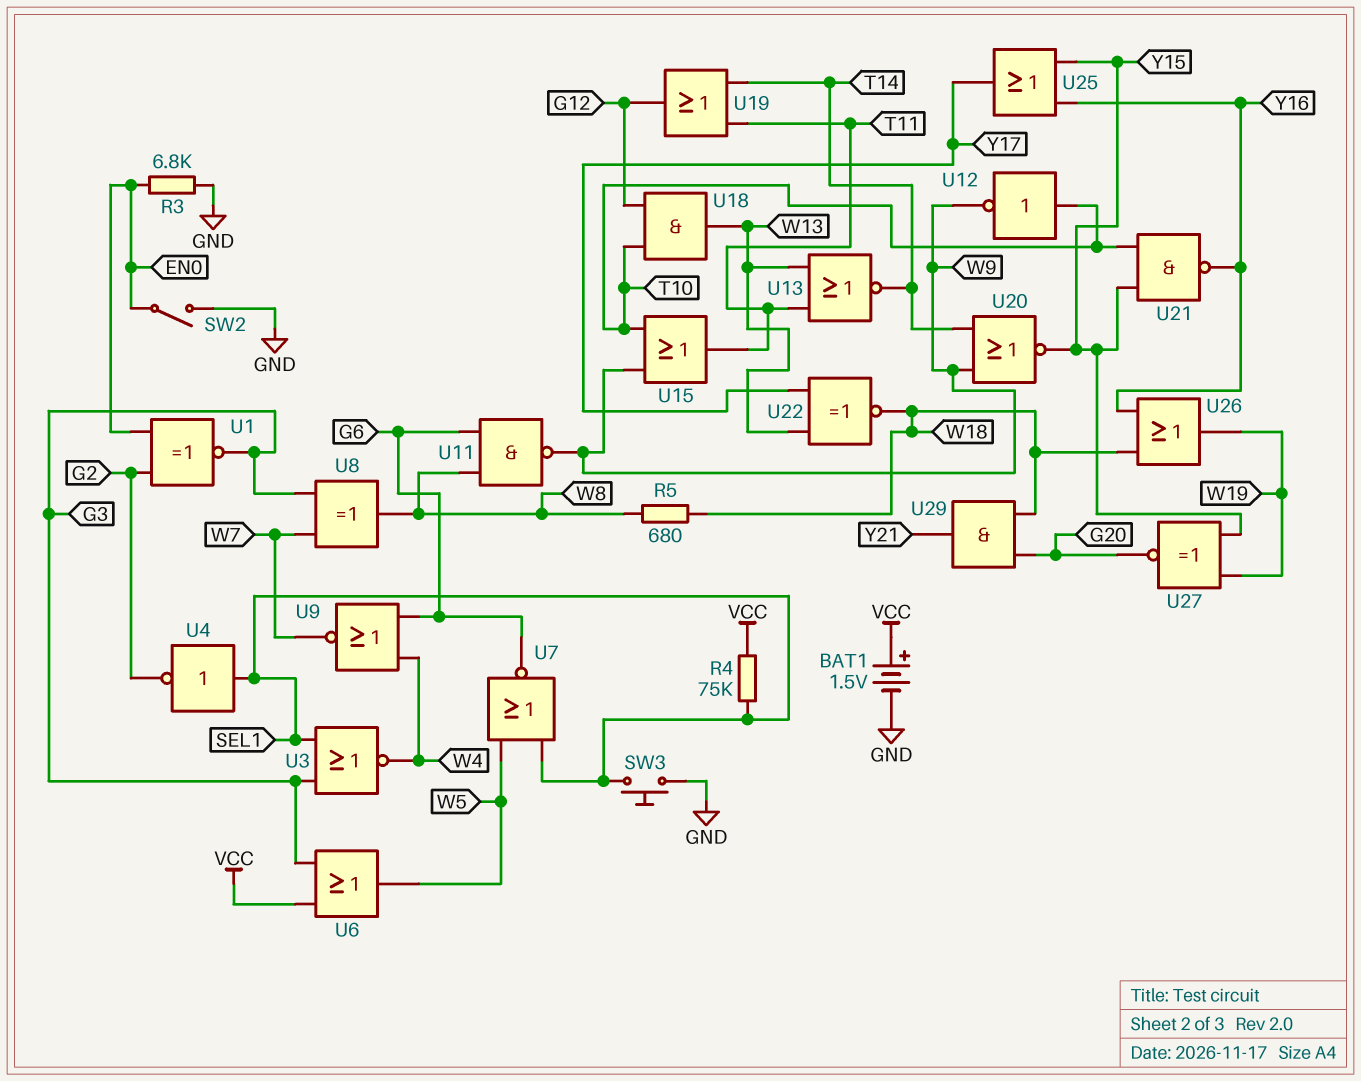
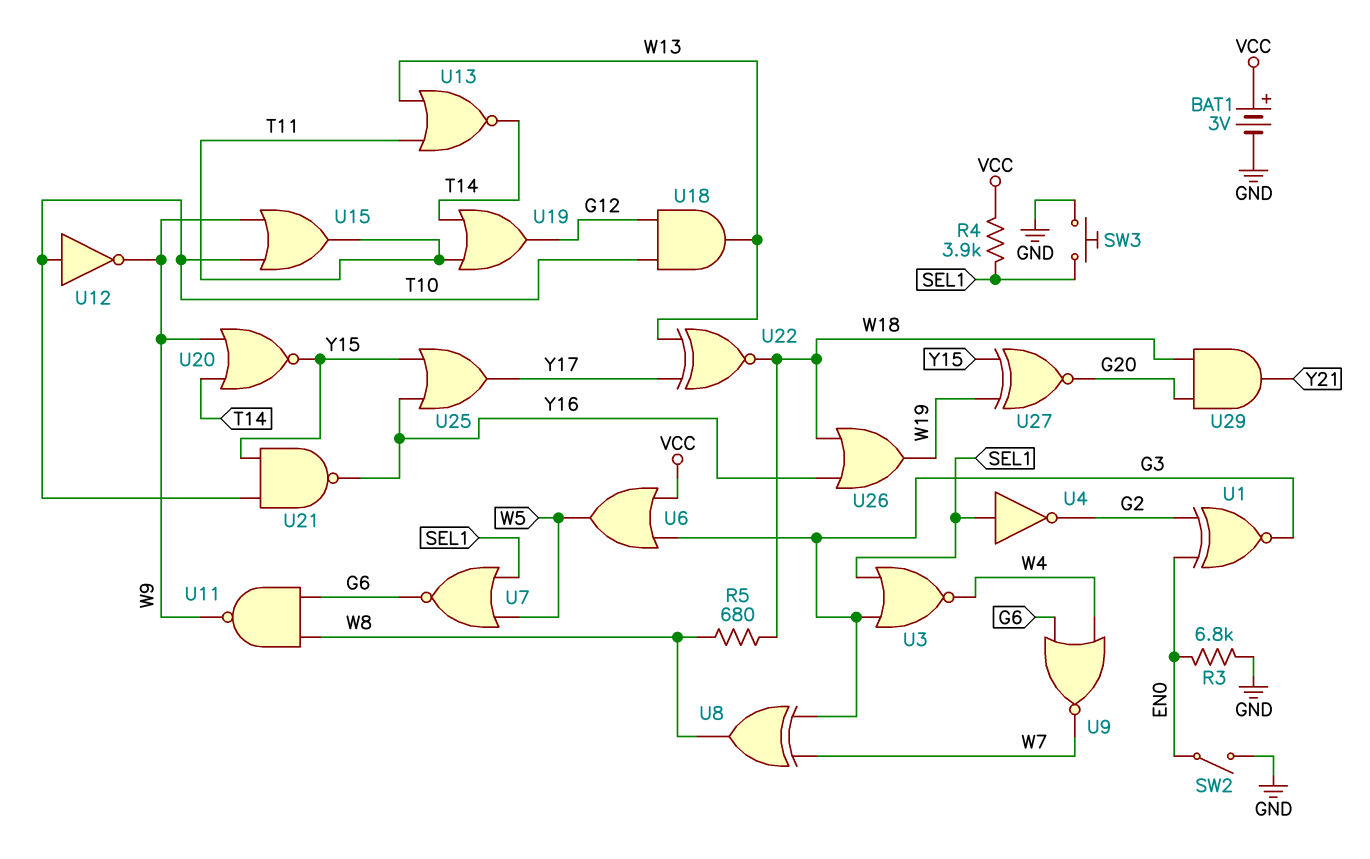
BAT1: 1.5V (plus VCC, minus GND) -> 3V (plus VCC, minus GND)
R4: 75k (SEL1, VCC) -> 3.9k (SEL1, VCC)

